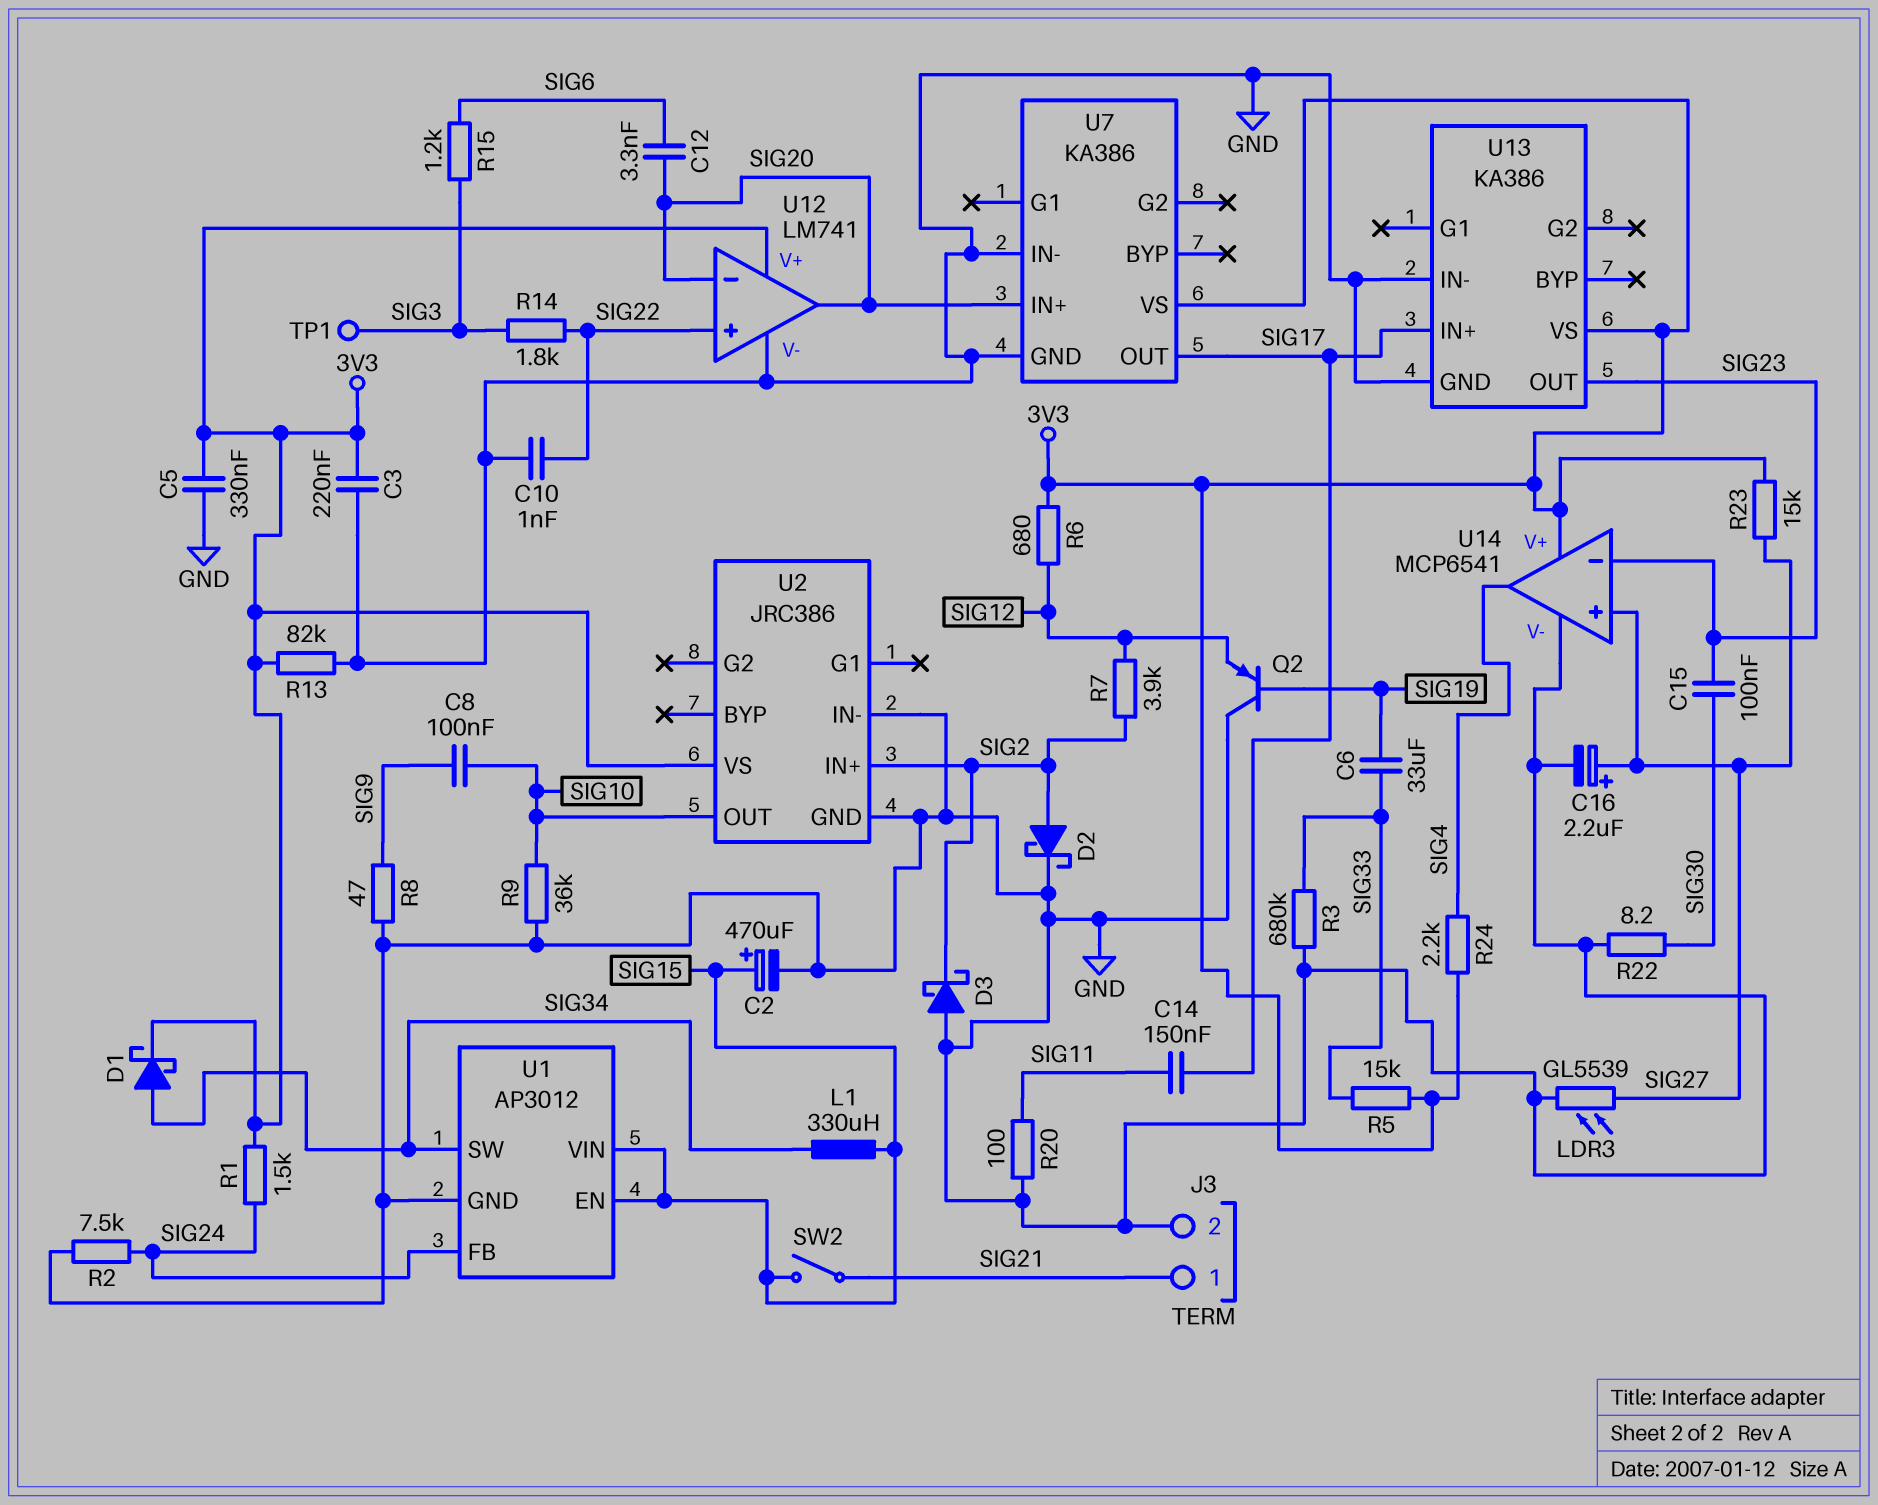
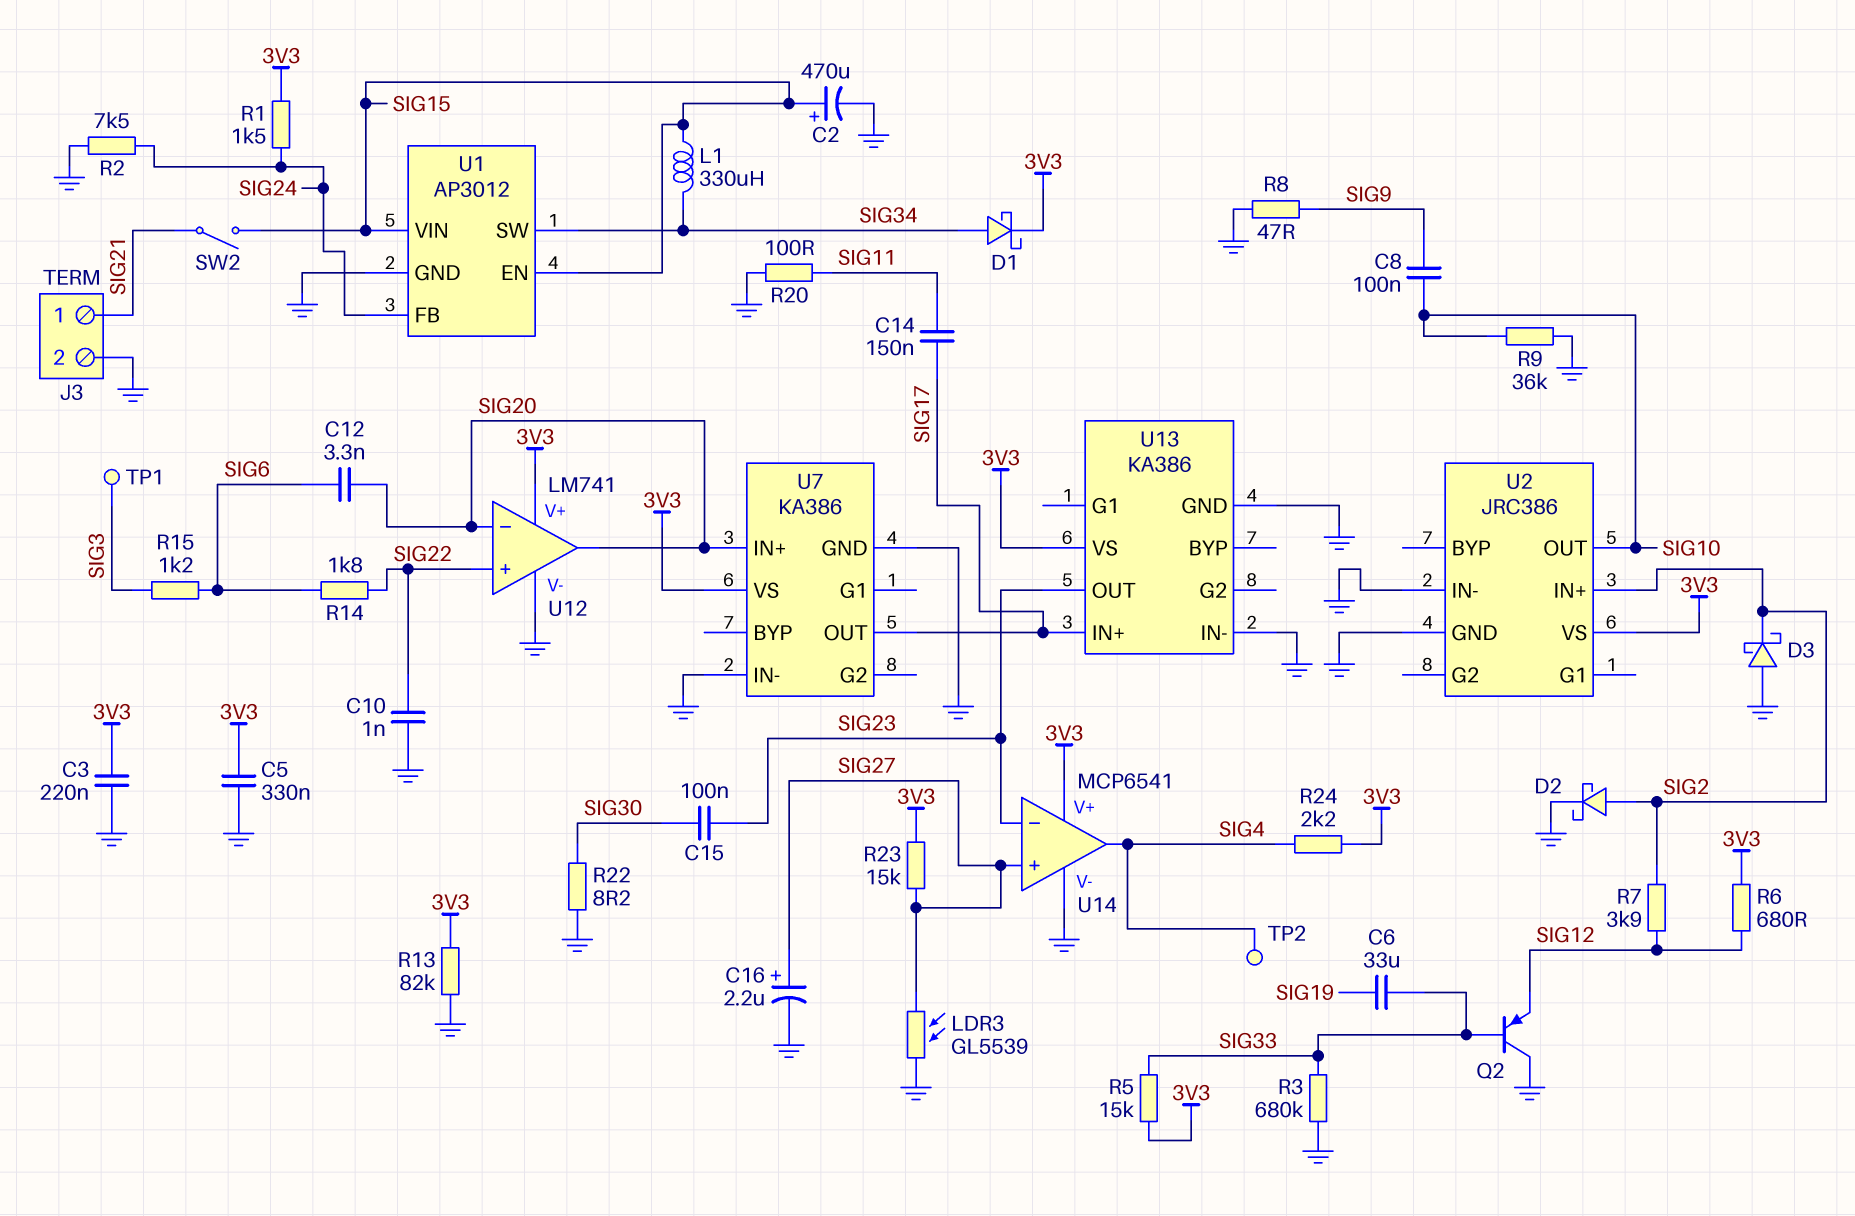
Q2: PNP (B SIG19, C GND, E SIG12) -> PNP (B SIG33, C GND, E SIG12)
R14: 1.8k (SIG3, SIG22) -> 1.8k (SIG6, SIG22)
TP2: none -> test point (SIG4)

